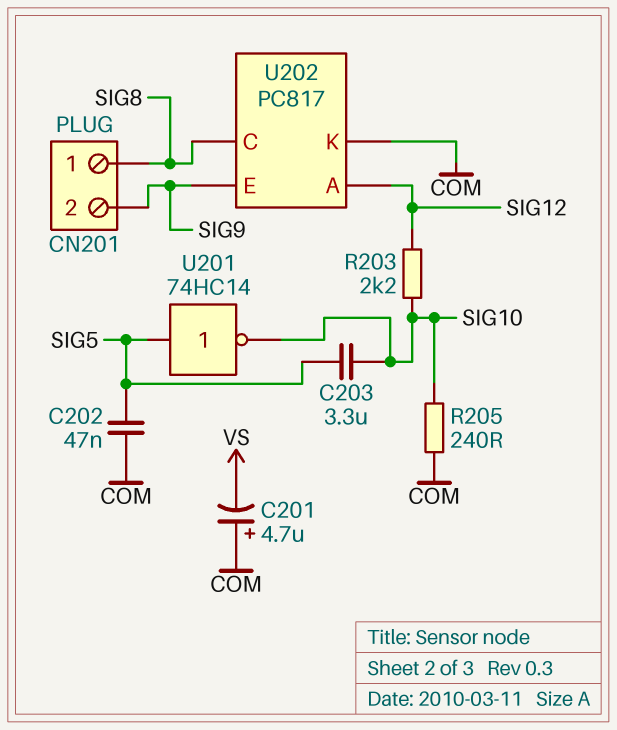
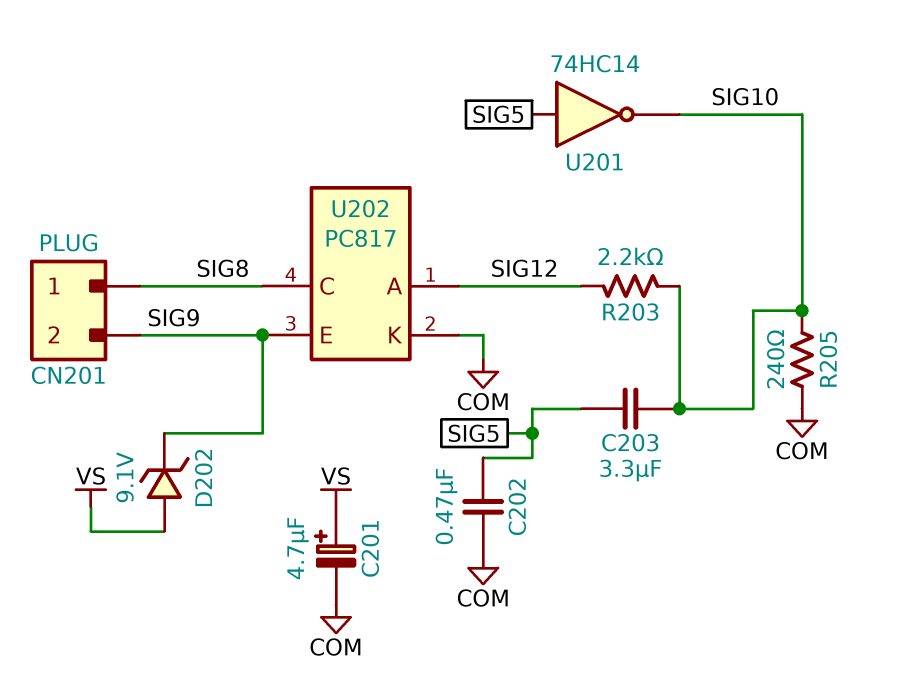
C201: 4.7uF (plus COM, minus VS) -> 4.7uF (plus VS, minus COM)
C202: 47nF (COM, SIG5) -> 470nF (COM, SIG5)
D202: none -> zener 9.1V (A VS, K SIG9)

